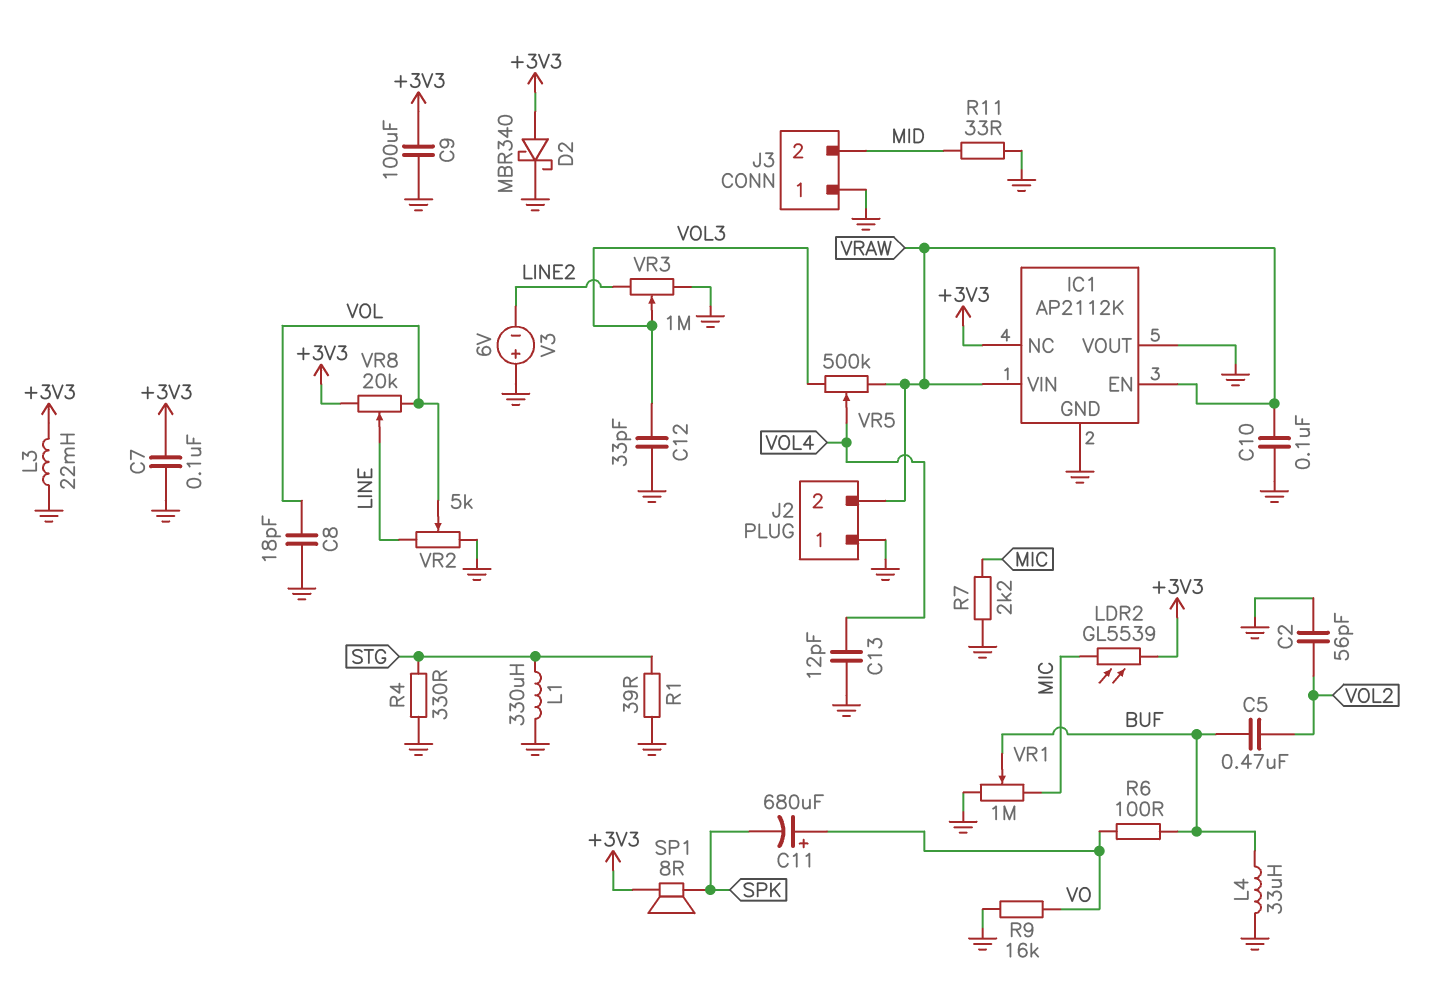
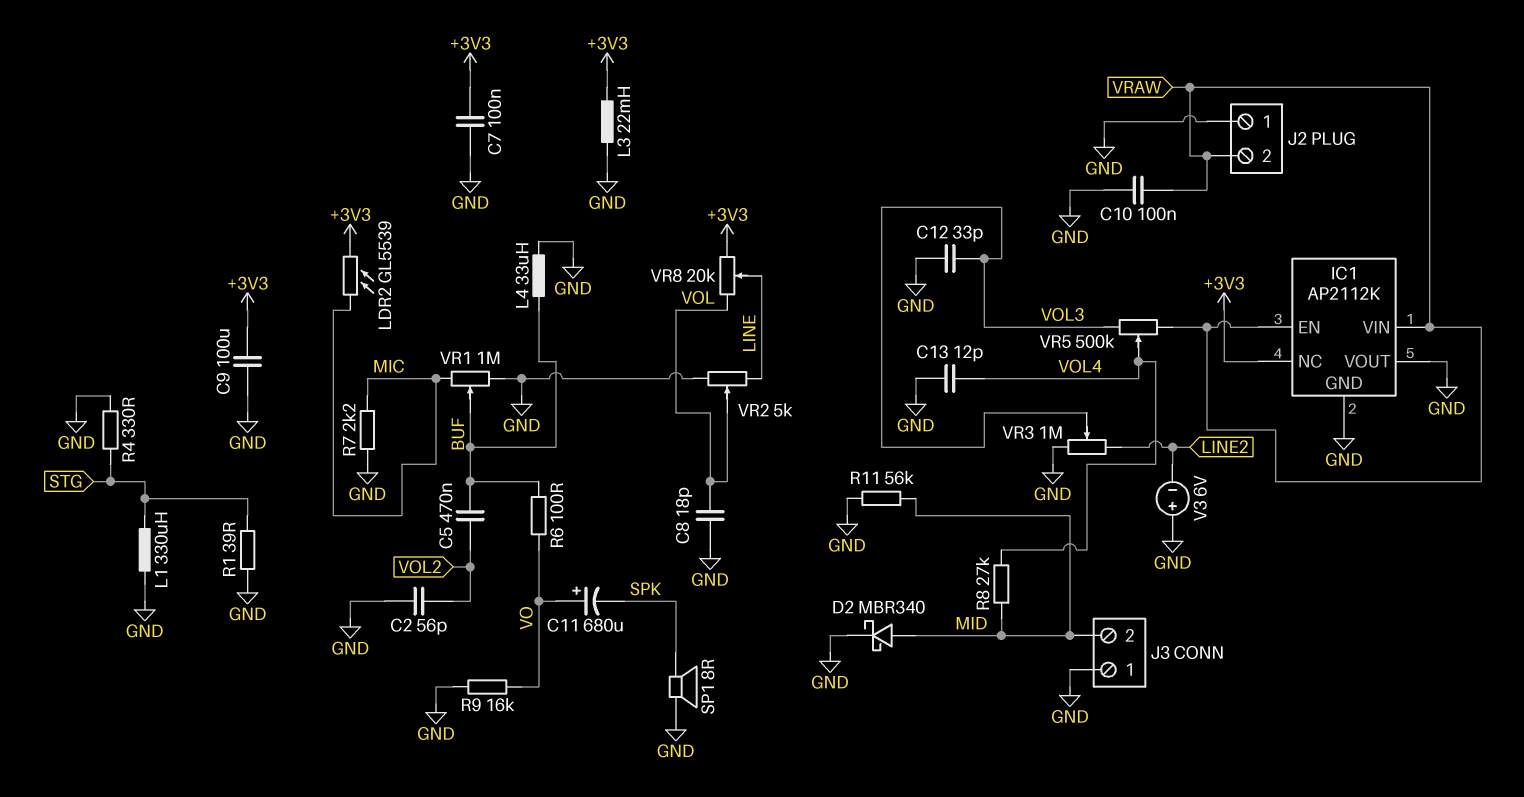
D2: schottky MBR340 (A +3V3, K GND) -> schottky MBR340 (A MID, K GND)
R8: none -> 27k (MID, VOL4)
R11: 33 (GND, MID) -> 56k (GND, MID)
SP1: speaker 8R (+3V3, SPK) -> speaker 8R (GND, SPK)

